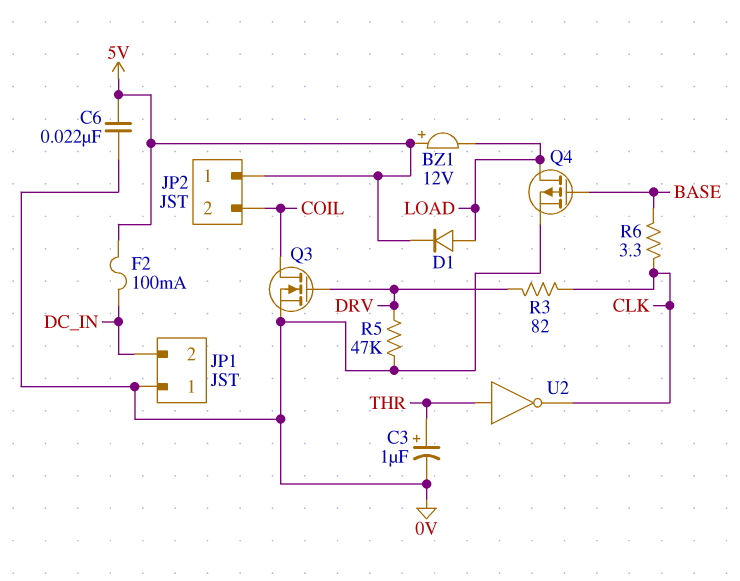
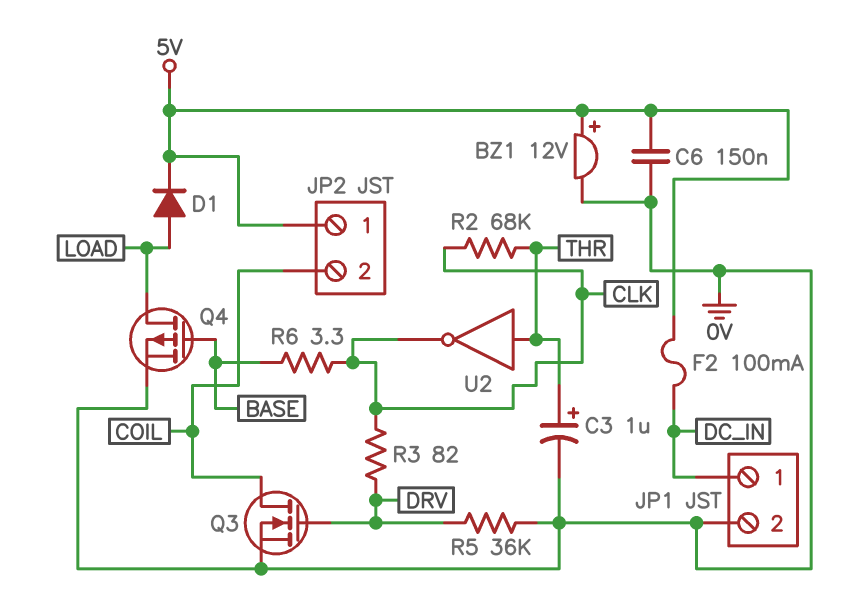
BZ1: buzzer 12V (plus 5V, minus LOAD) -> buzzer 12V (plus 5V, minus 0V)
C6: 22nF (0V, 5V) -> 150nF (0V, 5V)
JP1 pin 1: 0V -> DC_IN
JP1 pin 2: DC_IN -> 0V
R2: none -> 68k (CLK, THR)
R5: 47k (0V, DRV) -> 36k (0V, DRV)

